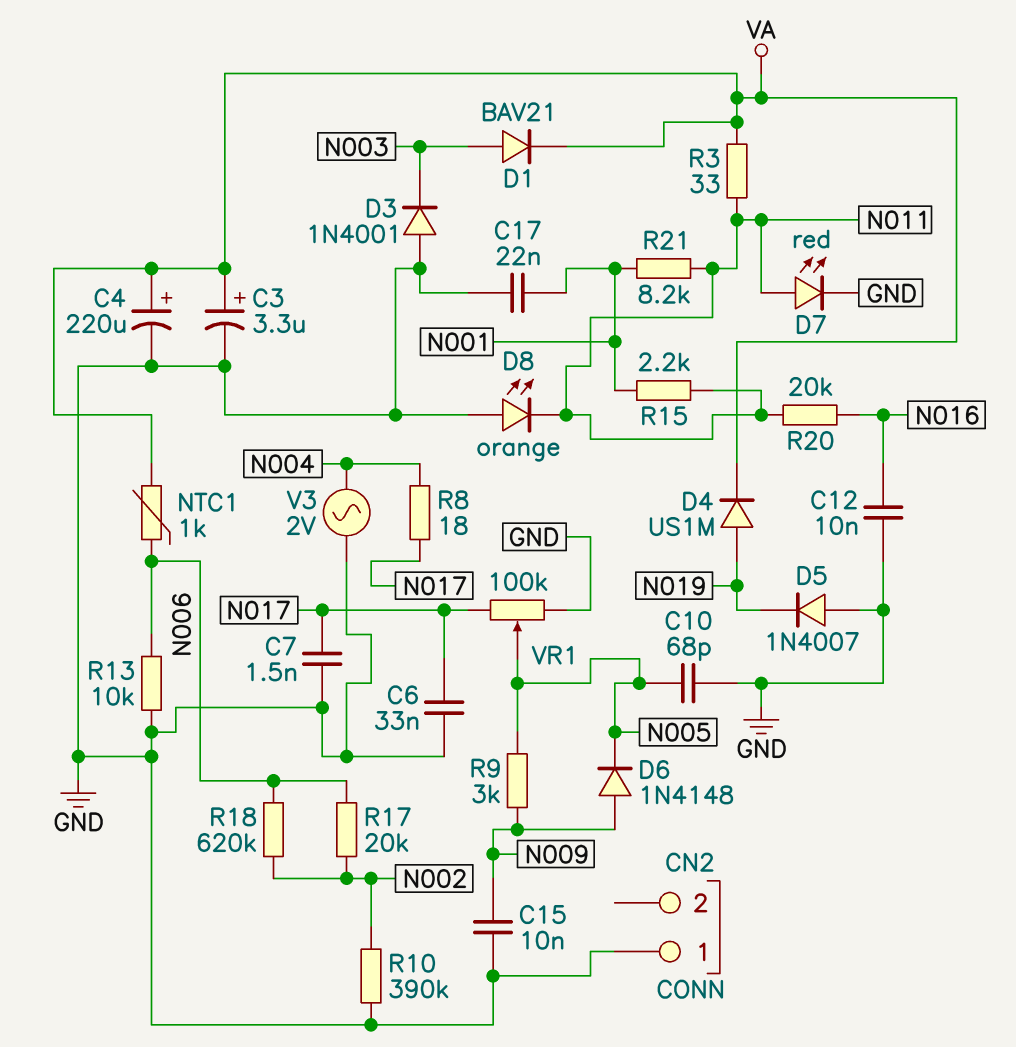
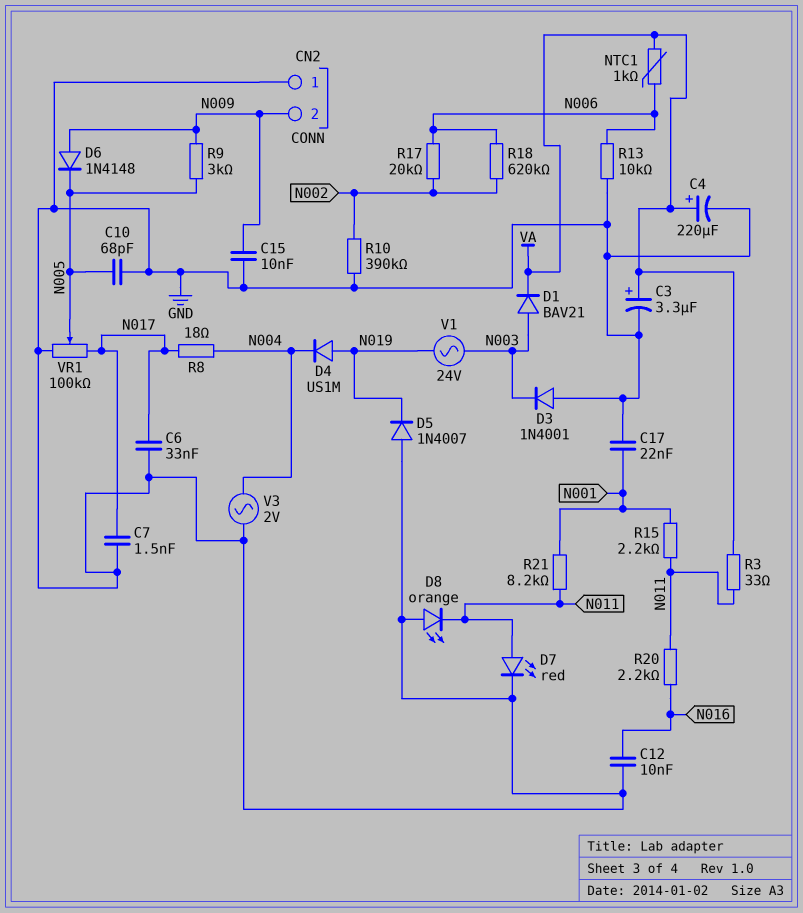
CN2 pin 2: none -> N009
D4: diode US1M (A N019, K VA) -> diode US1M (A N019, K N004)
R20: 20k (N011, N016) -> 2.2k (N011, N016)
V1: none -> AC 24V (N003, N019)

